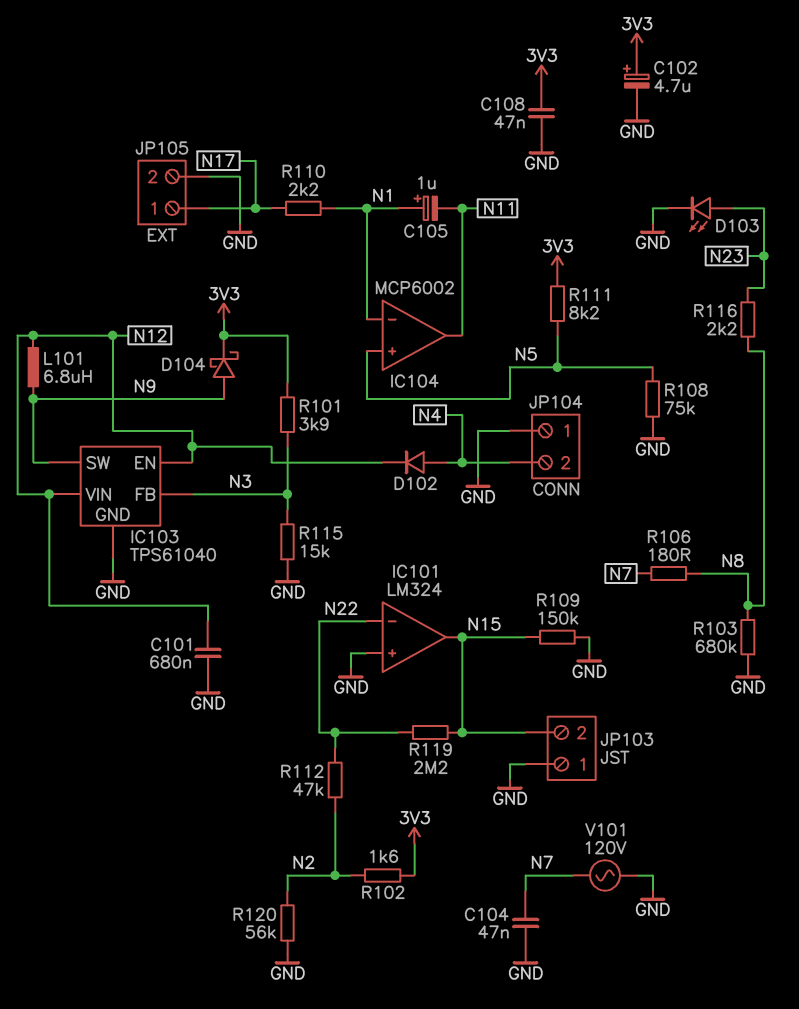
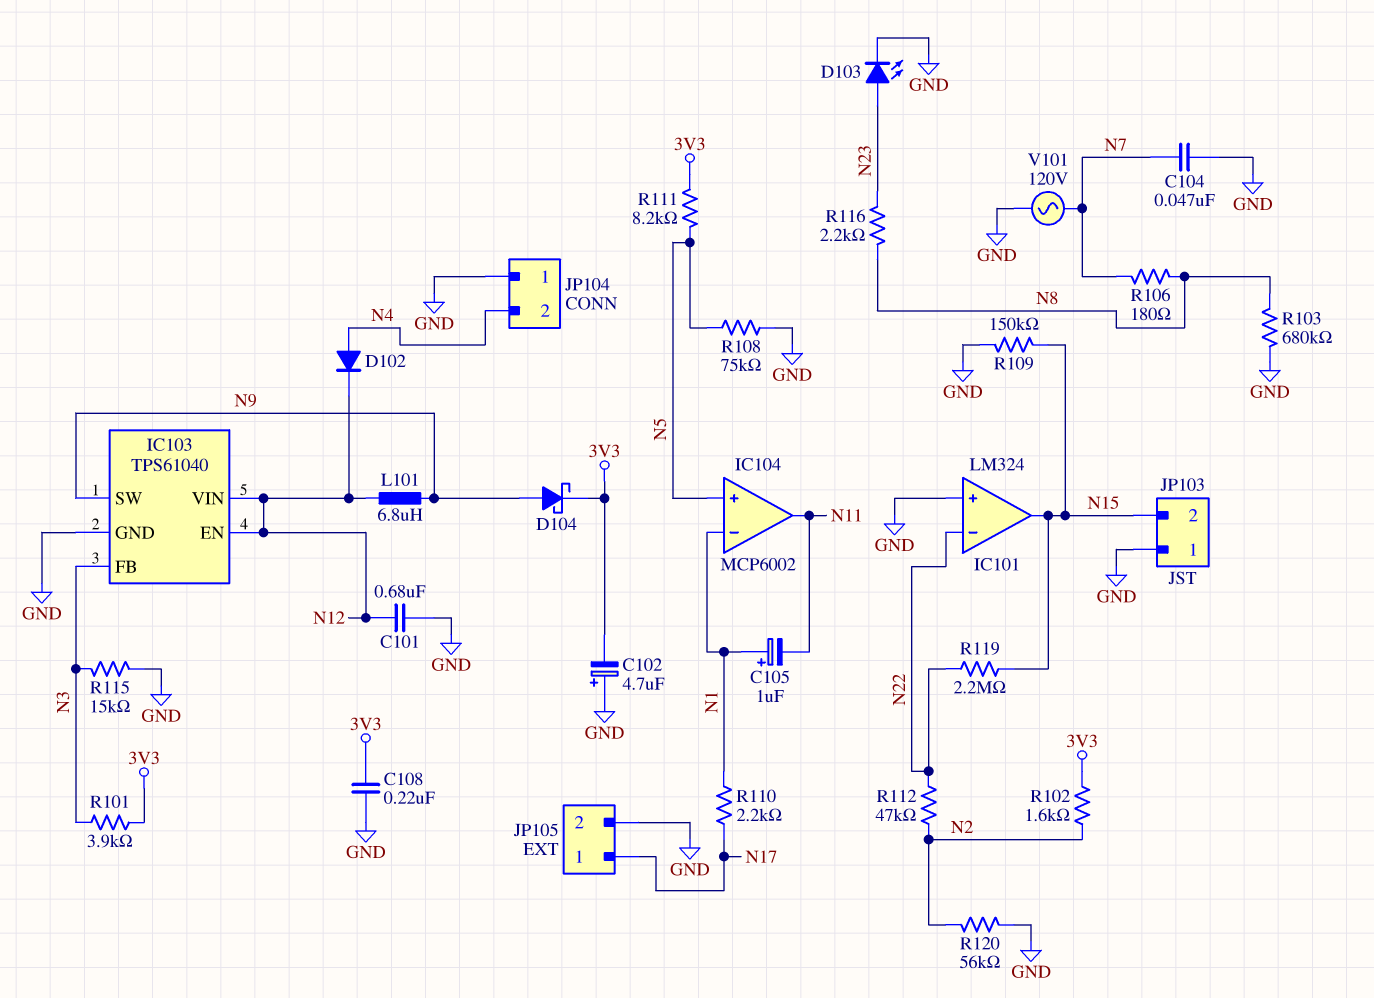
C102: 4.7uF (plus 3V3, minus GND) -> 4.7uF (plus GND, minus 3V3)
C108: 47nF (3V3, GND) -> 220nF (3V3, GND)

